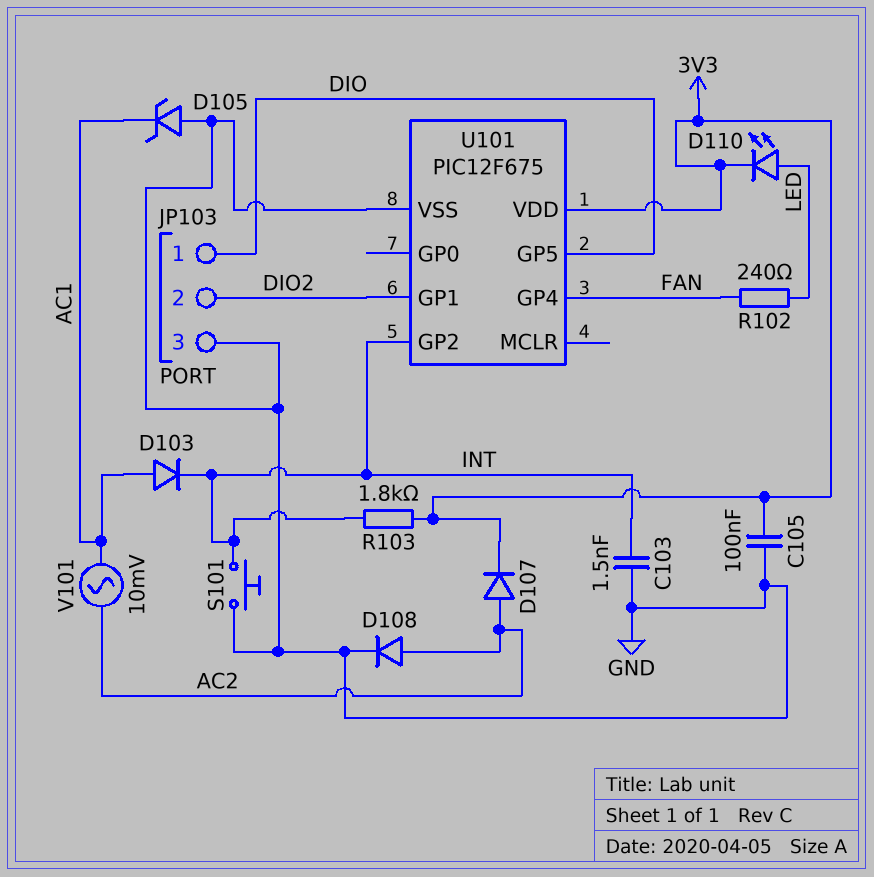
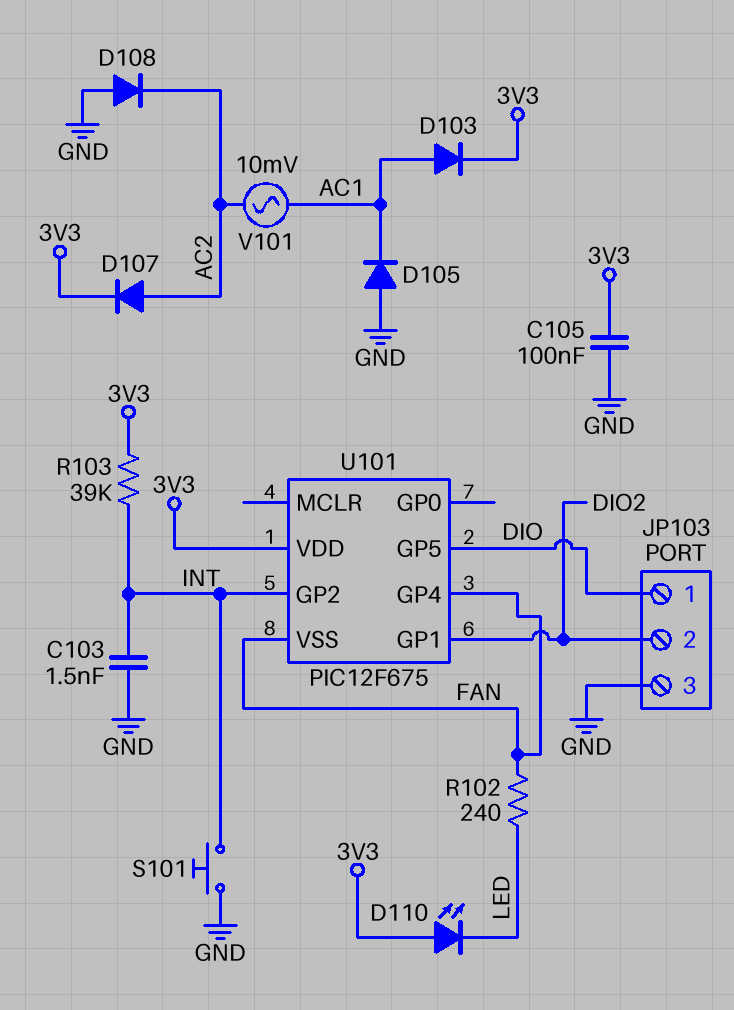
D103: diode (A AC1, K INT) -> diode (A AC1, K 3V3)
D105: zener (A GND, K AC1) -> diode (A GND, K AC1)
D108: diode (A AC2, K GND) -> diode (A GND, K AC2)
D110: LED (A LED, K 3V3) -> LED (A 3V3, K LED)
R103: 1.8k (3V3, INT) -> 39k (3V3, INT)
U101 pin VSS: GND -> FAN

